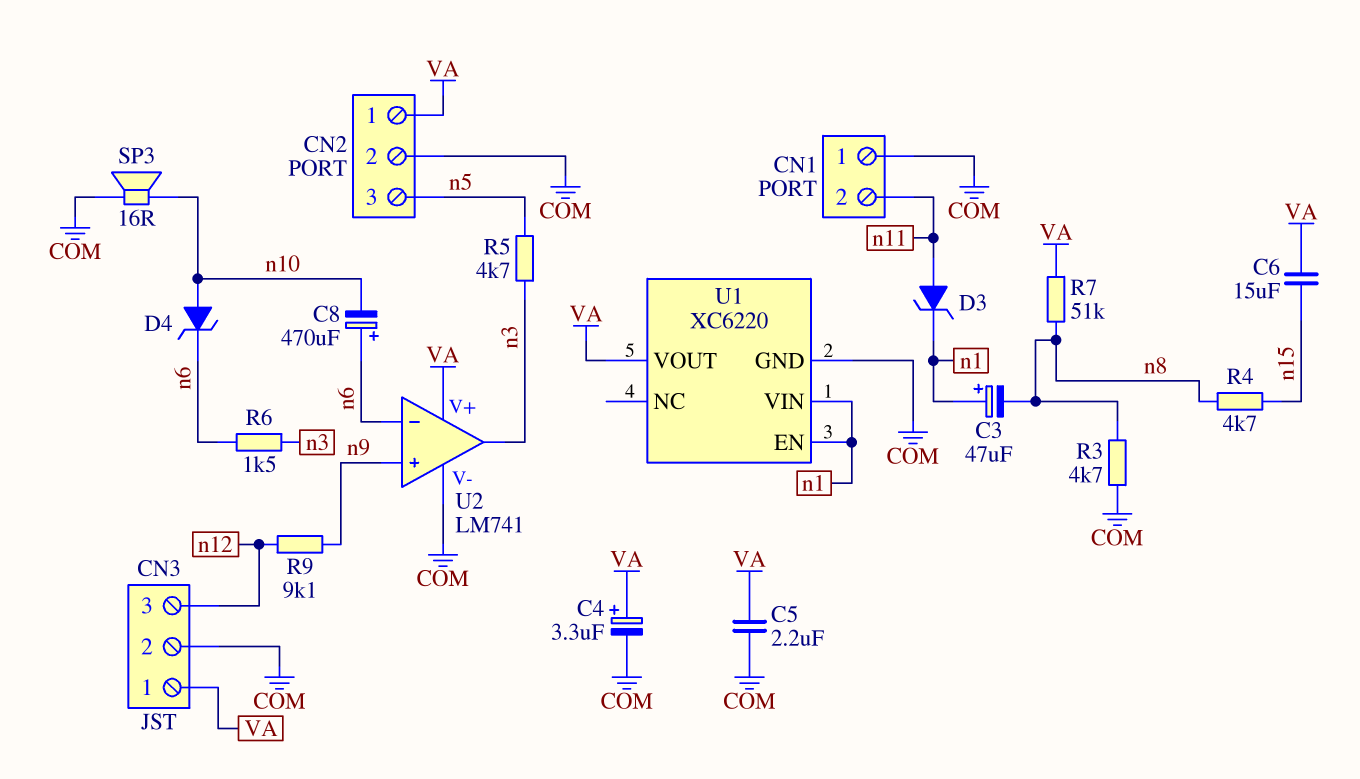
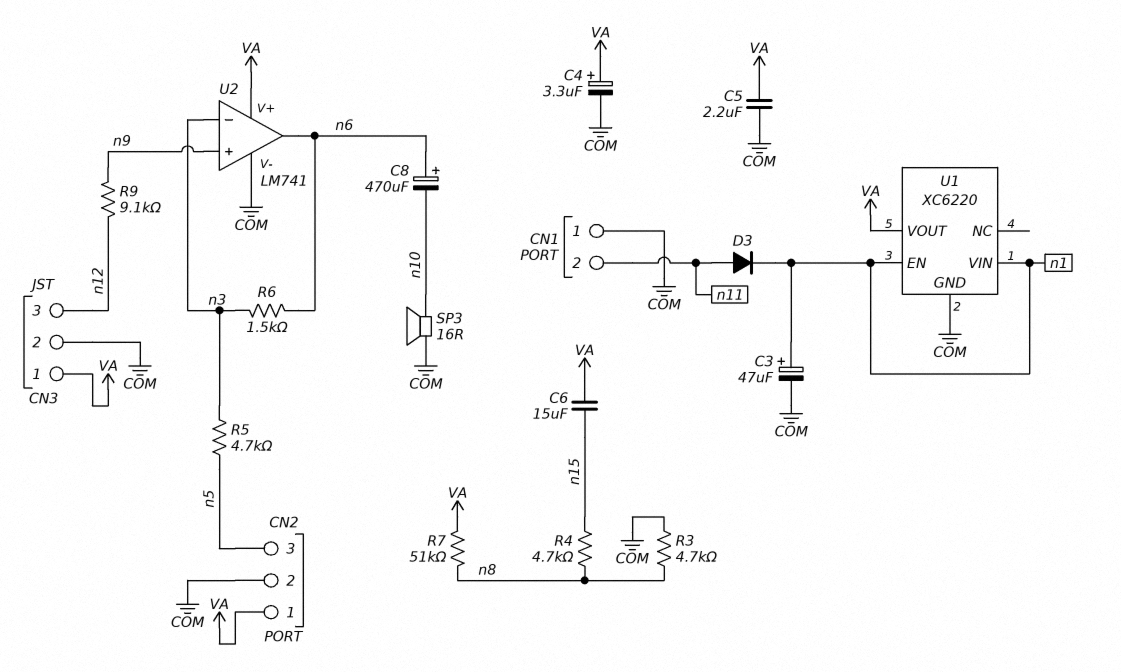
C3: 47uF (plus n1, minus n8) -> 47uF (plus n1, minus COM)
D3: zener (A n11, K n1) -> diode (A n11, K n1)
D4: zener (A n10, K n6) -> none
U2 pin in-: n6 -> n3
U2 pin out: n3 -> n6

